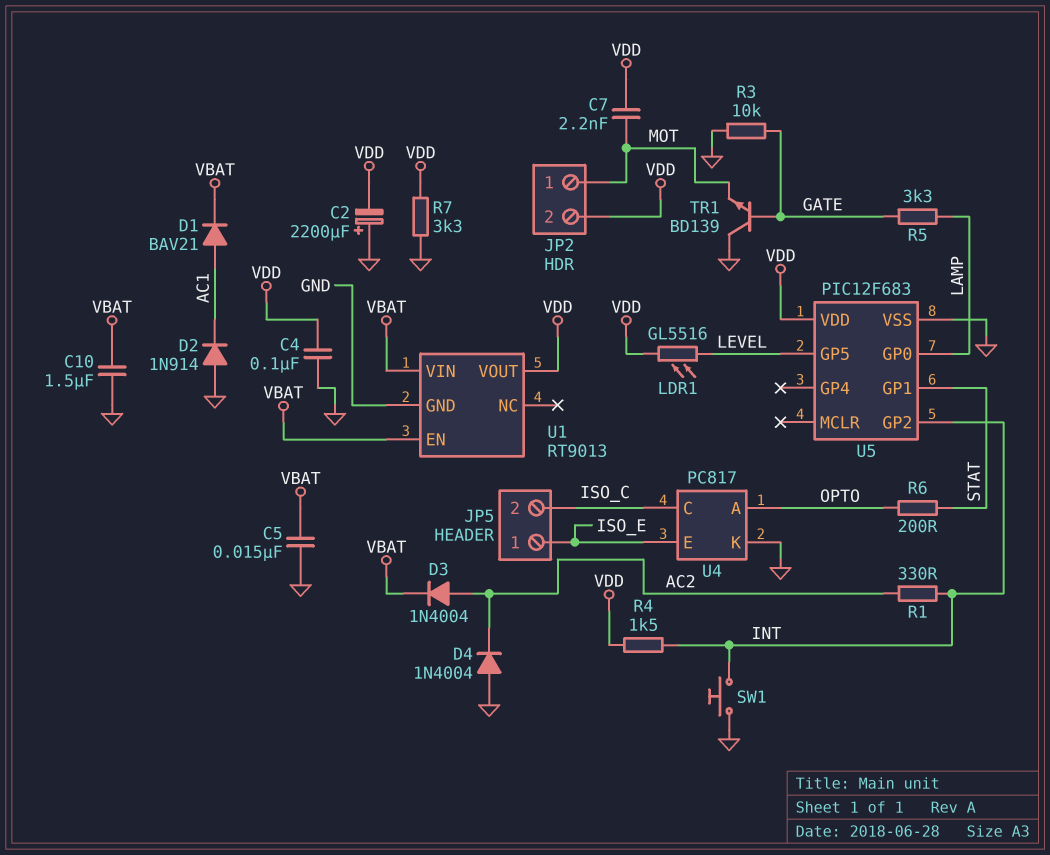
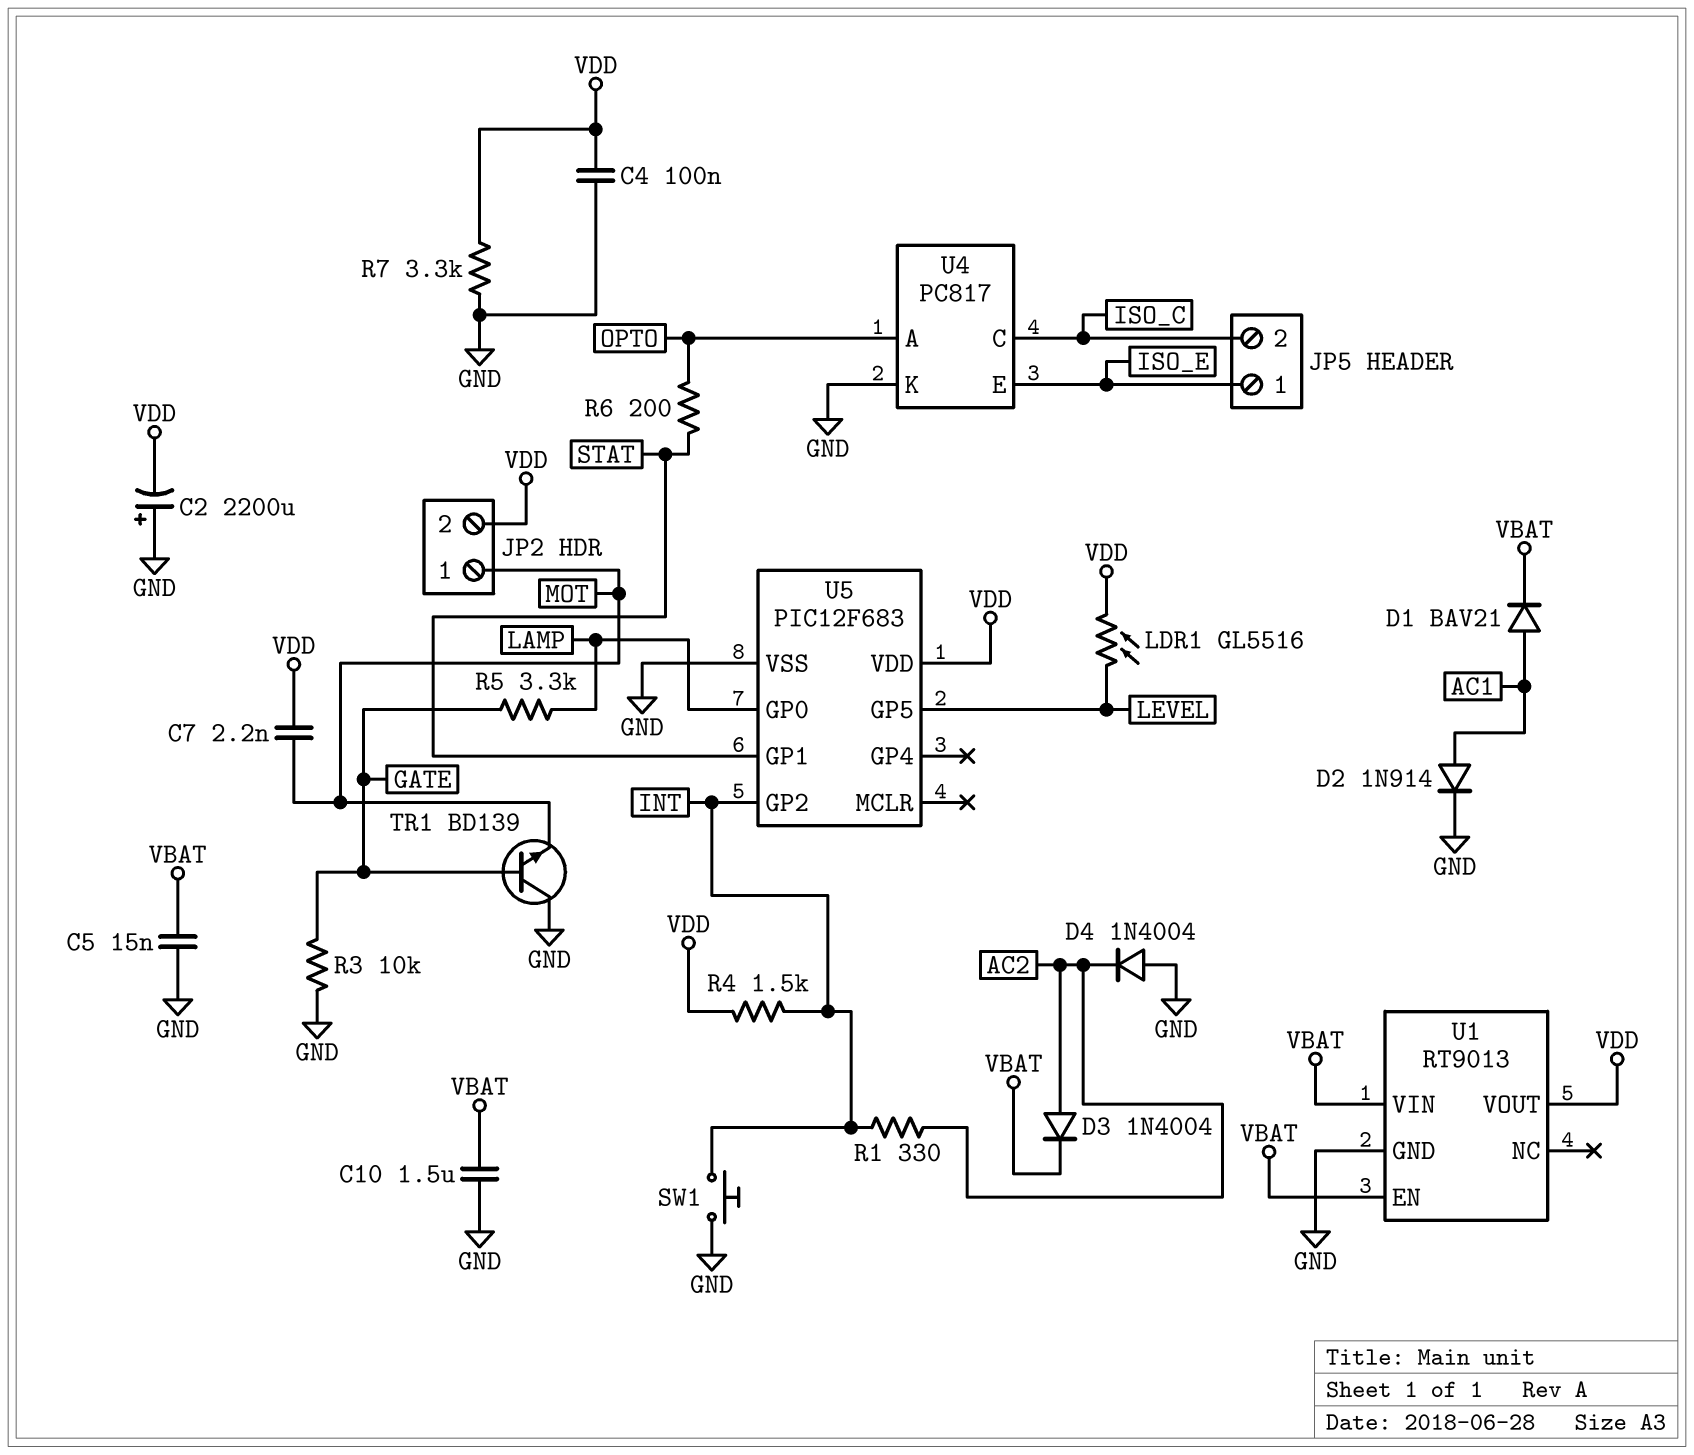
D2: diode 1N914 (A GND, K AC1) -> diode 1N914 (A AC1, K GND)

